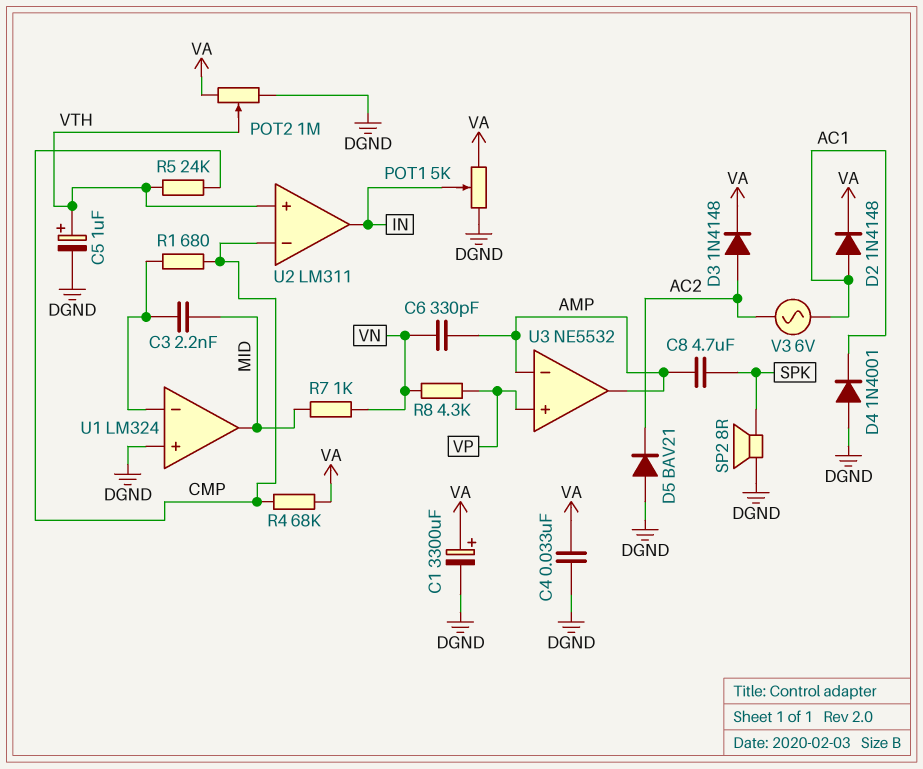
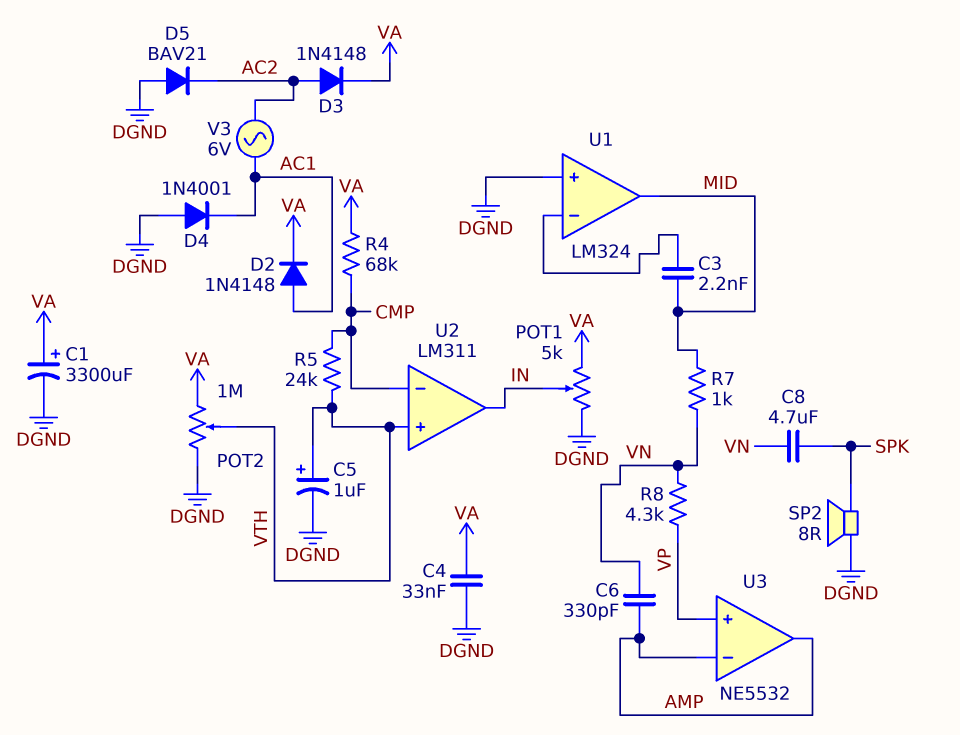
C8: 4.7uF (AMP, SPK) -> 4.7uF (SPK, VN)
R1: 680 (CMP, U1/in-) -> none

